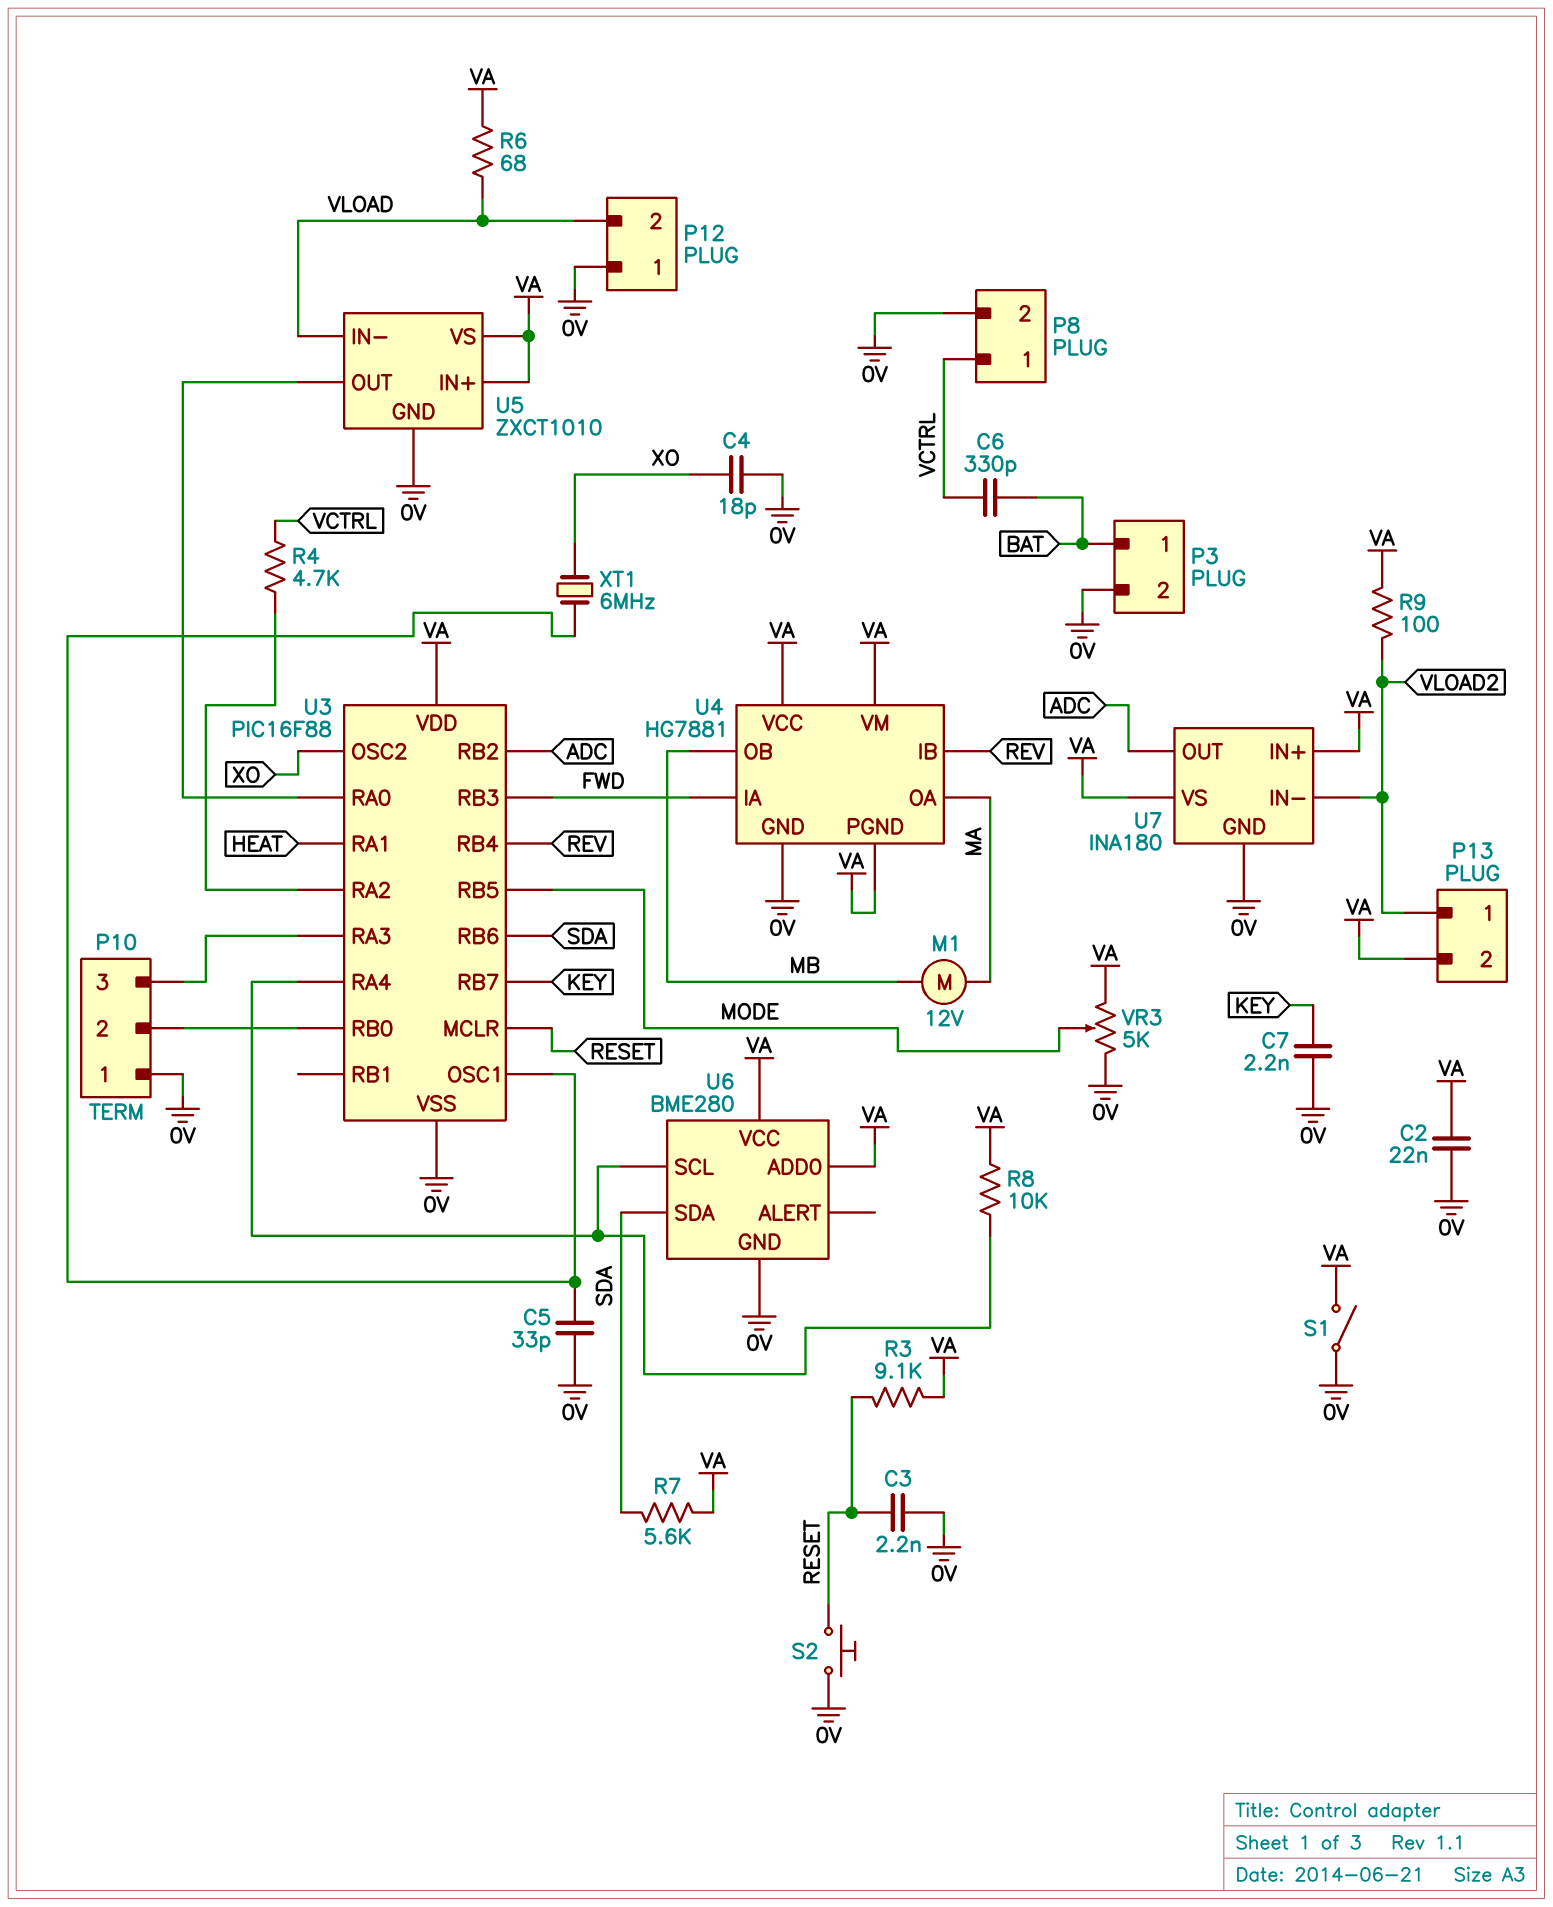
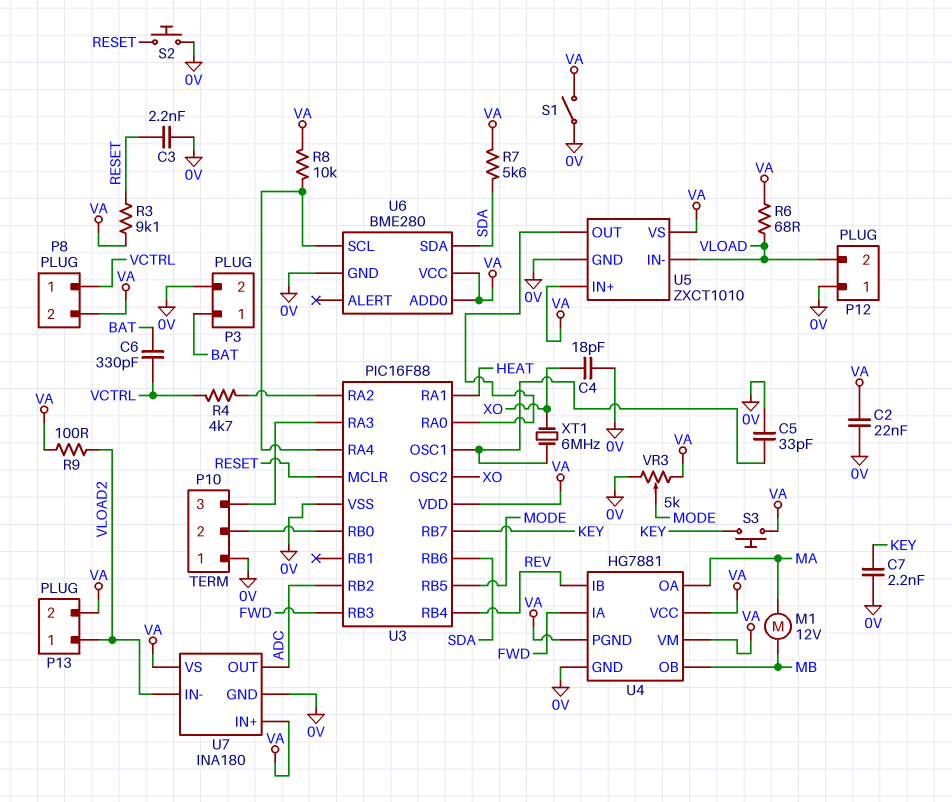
P8 pin 2: 0V -> VA
S3: none -> button (KEY, VA)

